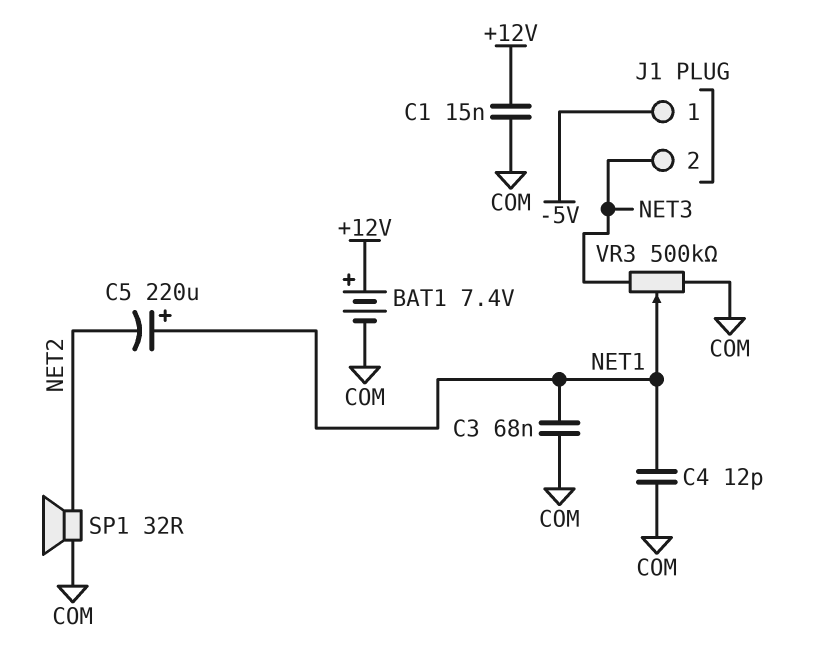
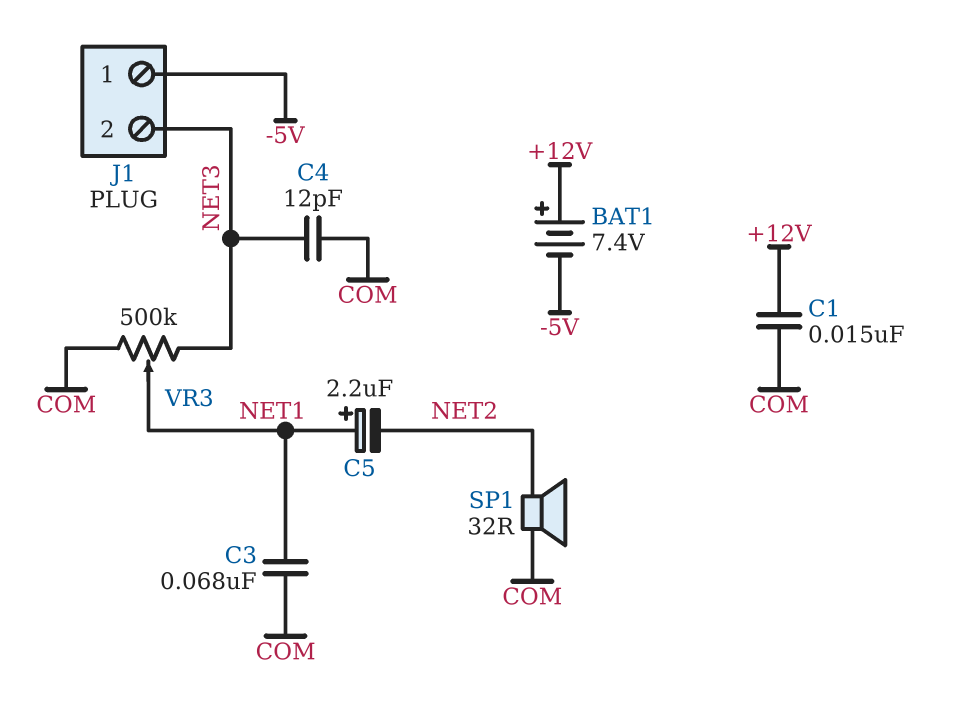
BAT1: 7.4V (plus +12V, minus COM) -> 7.4V (plus +12V, minus -5V)
C4: 12pF (COM, NET1) -> 12pF (COM, NET3)
C5: 220uF (plus NET1, minus NET2) -> 2.2uF (plus NET1, minus NET2)

